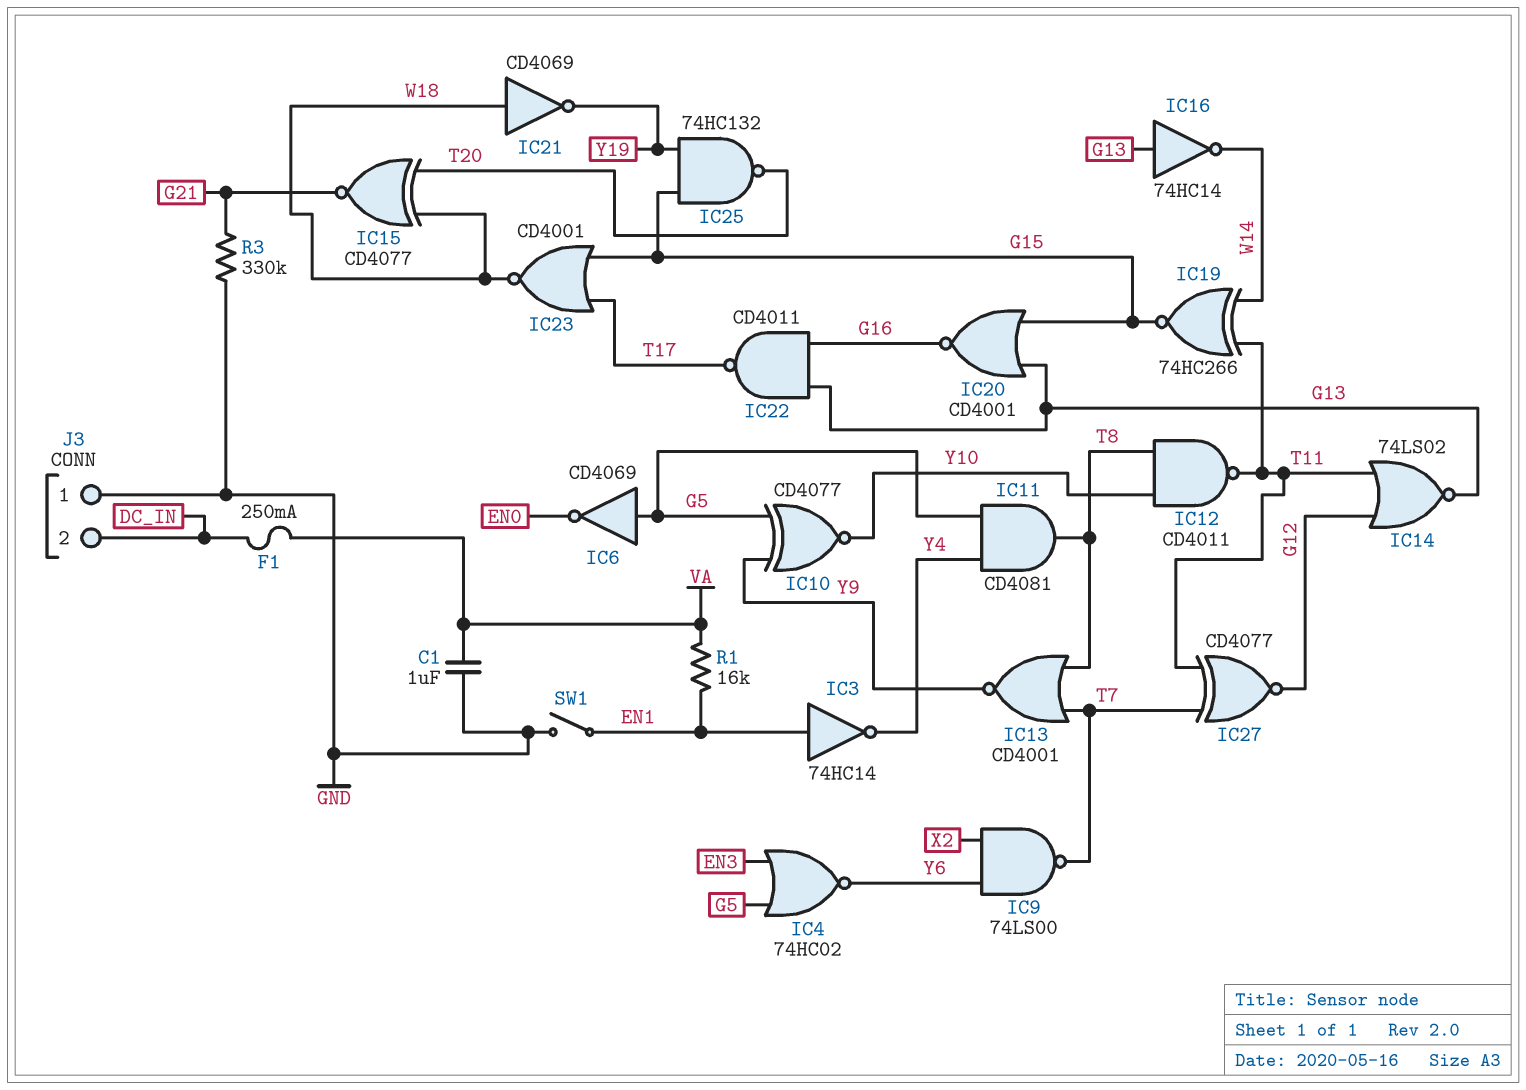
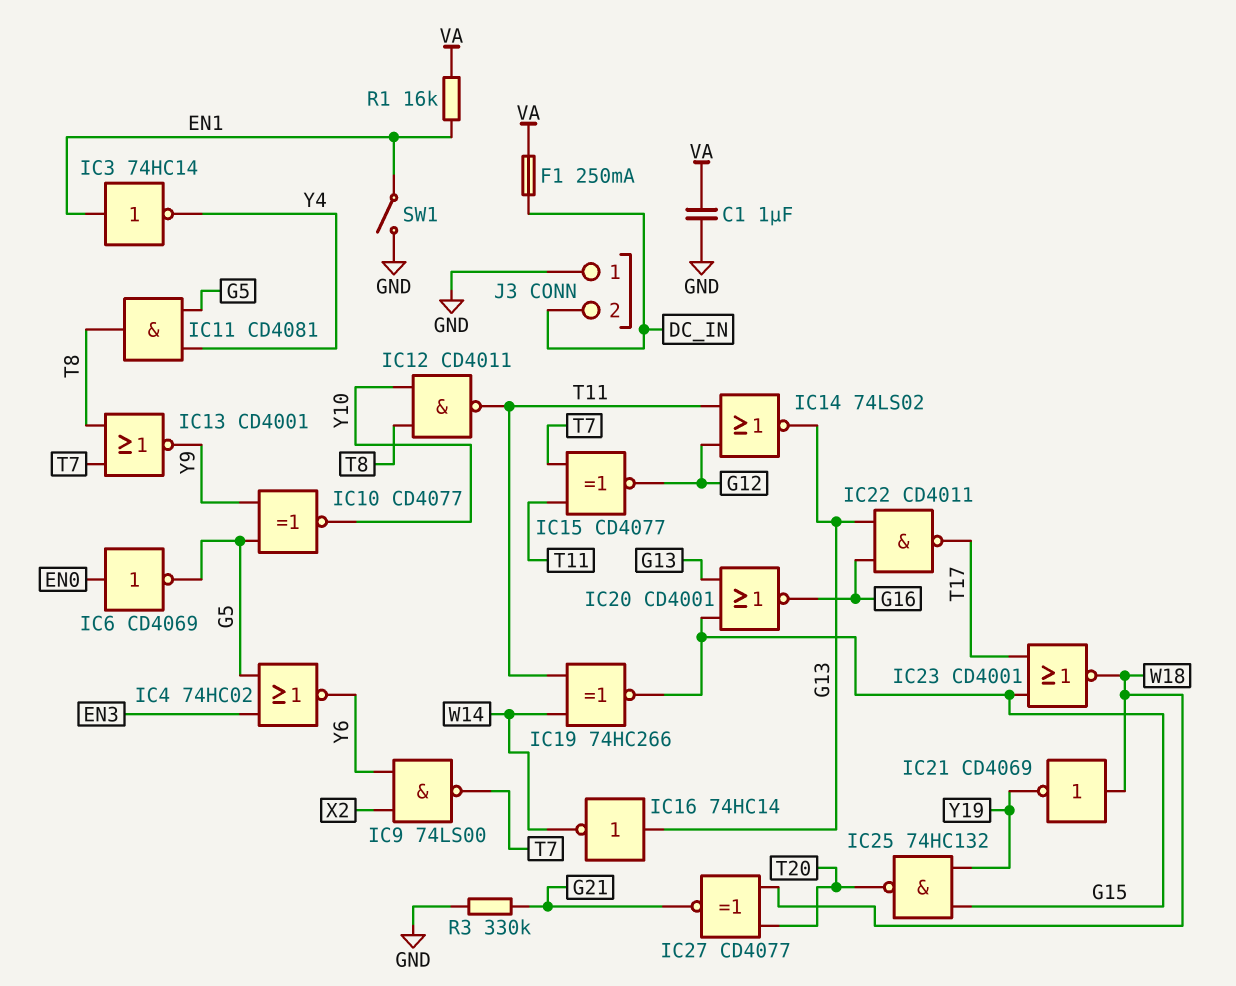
IC6: NOT CD4069 (in G5, out EN0) -> NOT CD4069 (in EN0, out G5)
IC15: XNOR CD4077 (in T20, in W18, out G21) -> XNOR CD4077 (in T7, in T11, out G12)
IC27: XNOR CD4077 (in T7, in T11, out G12) -> XNOR CD4077 (in T20, in W18, out G21)

